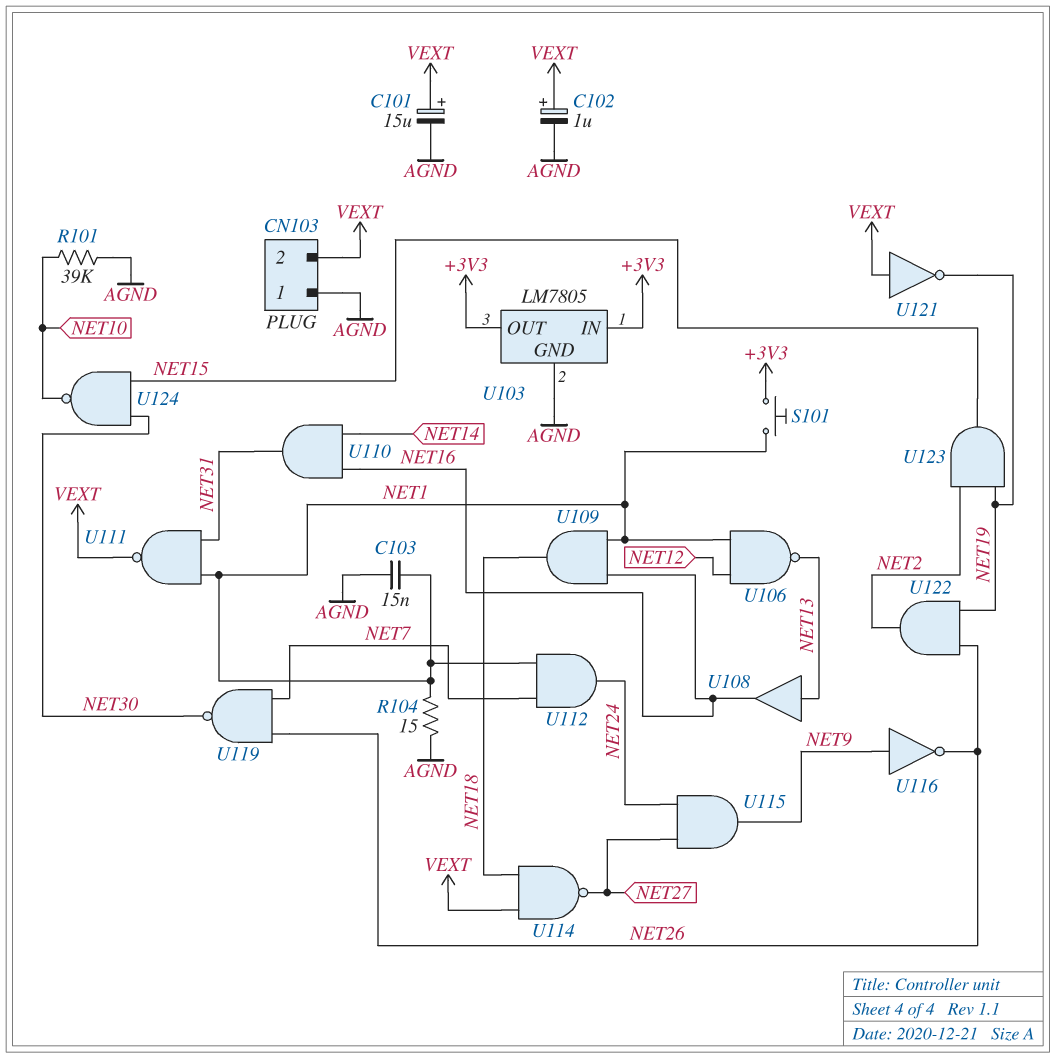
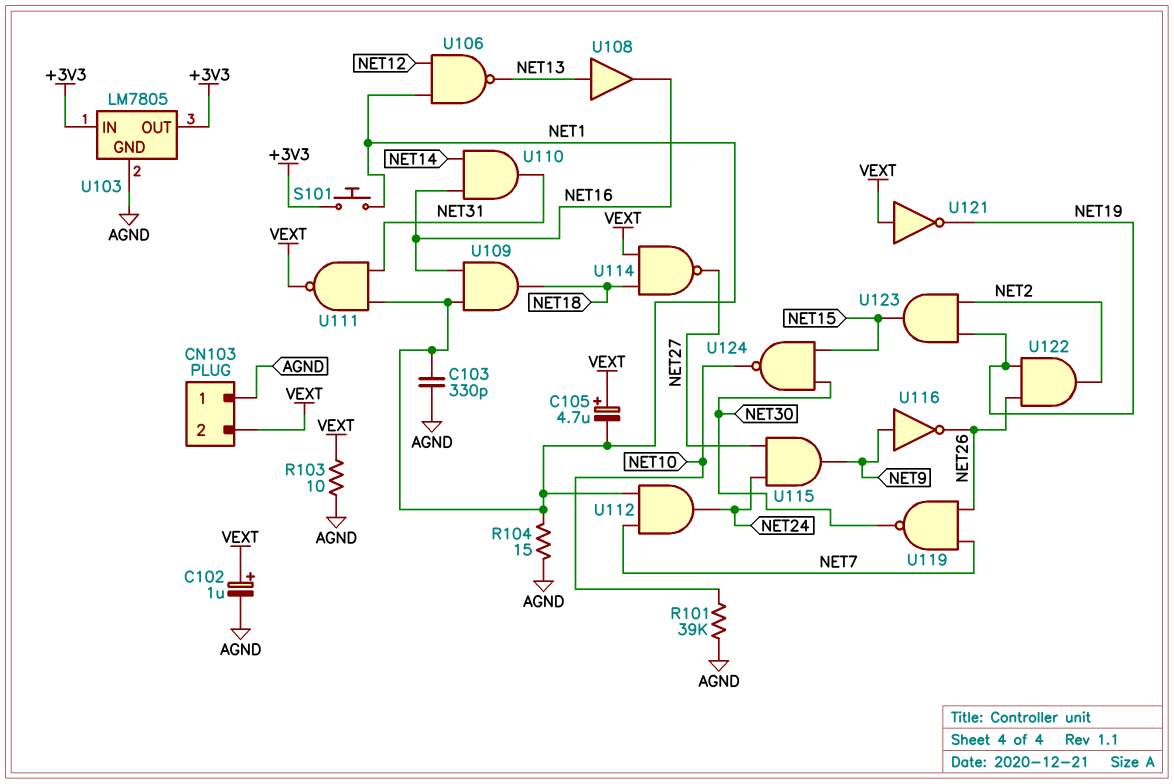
C101: 15uF (plus VEXT, minus AGND) -> none
C103: 15nF (AGND, NET1) -> 330pF (AGND, NET1)
C105: none -> 4.7uF (plus VEXT, minus NET1)
R103: none -> 10 (AGND, VEXT)

